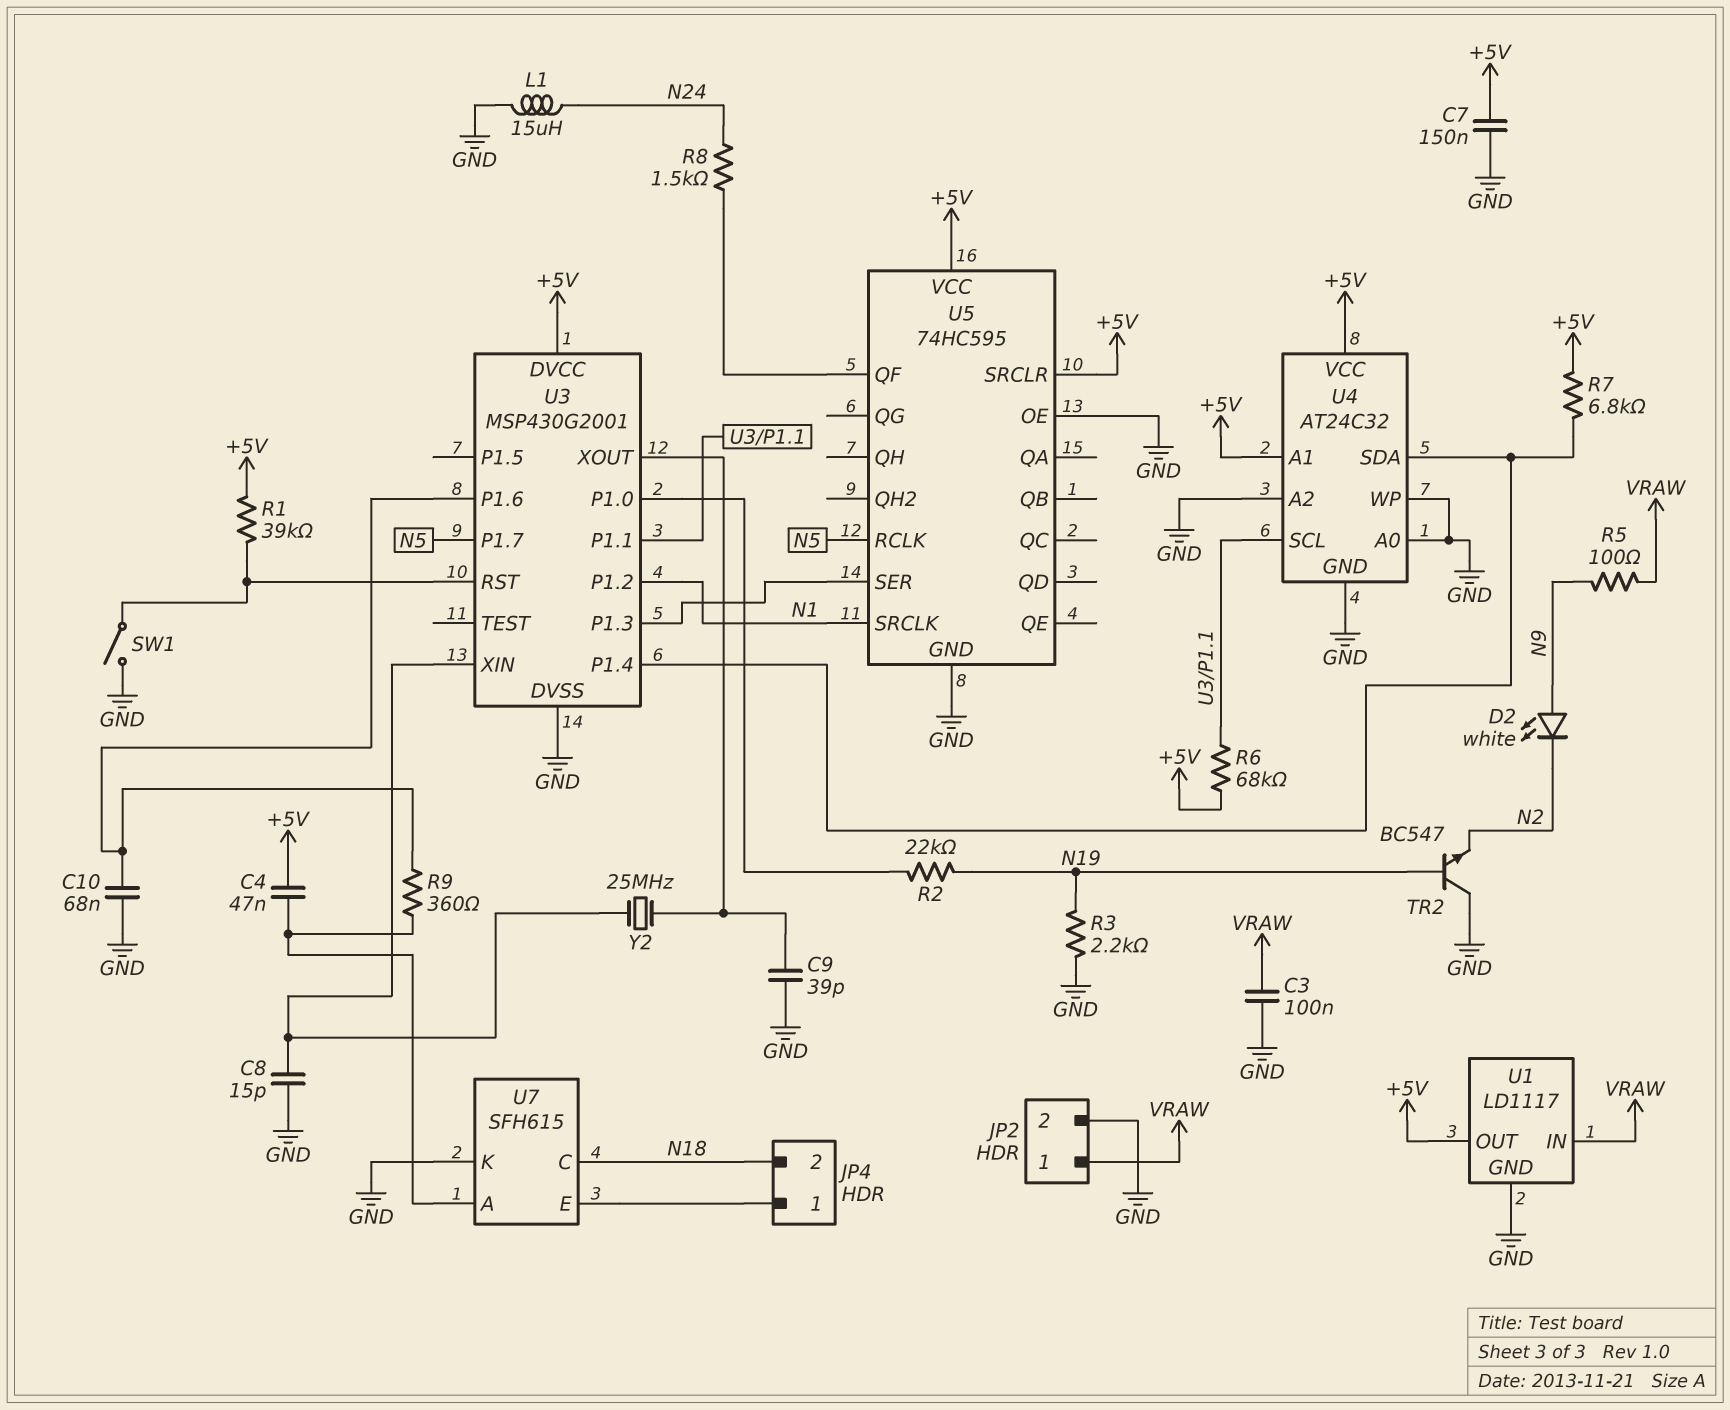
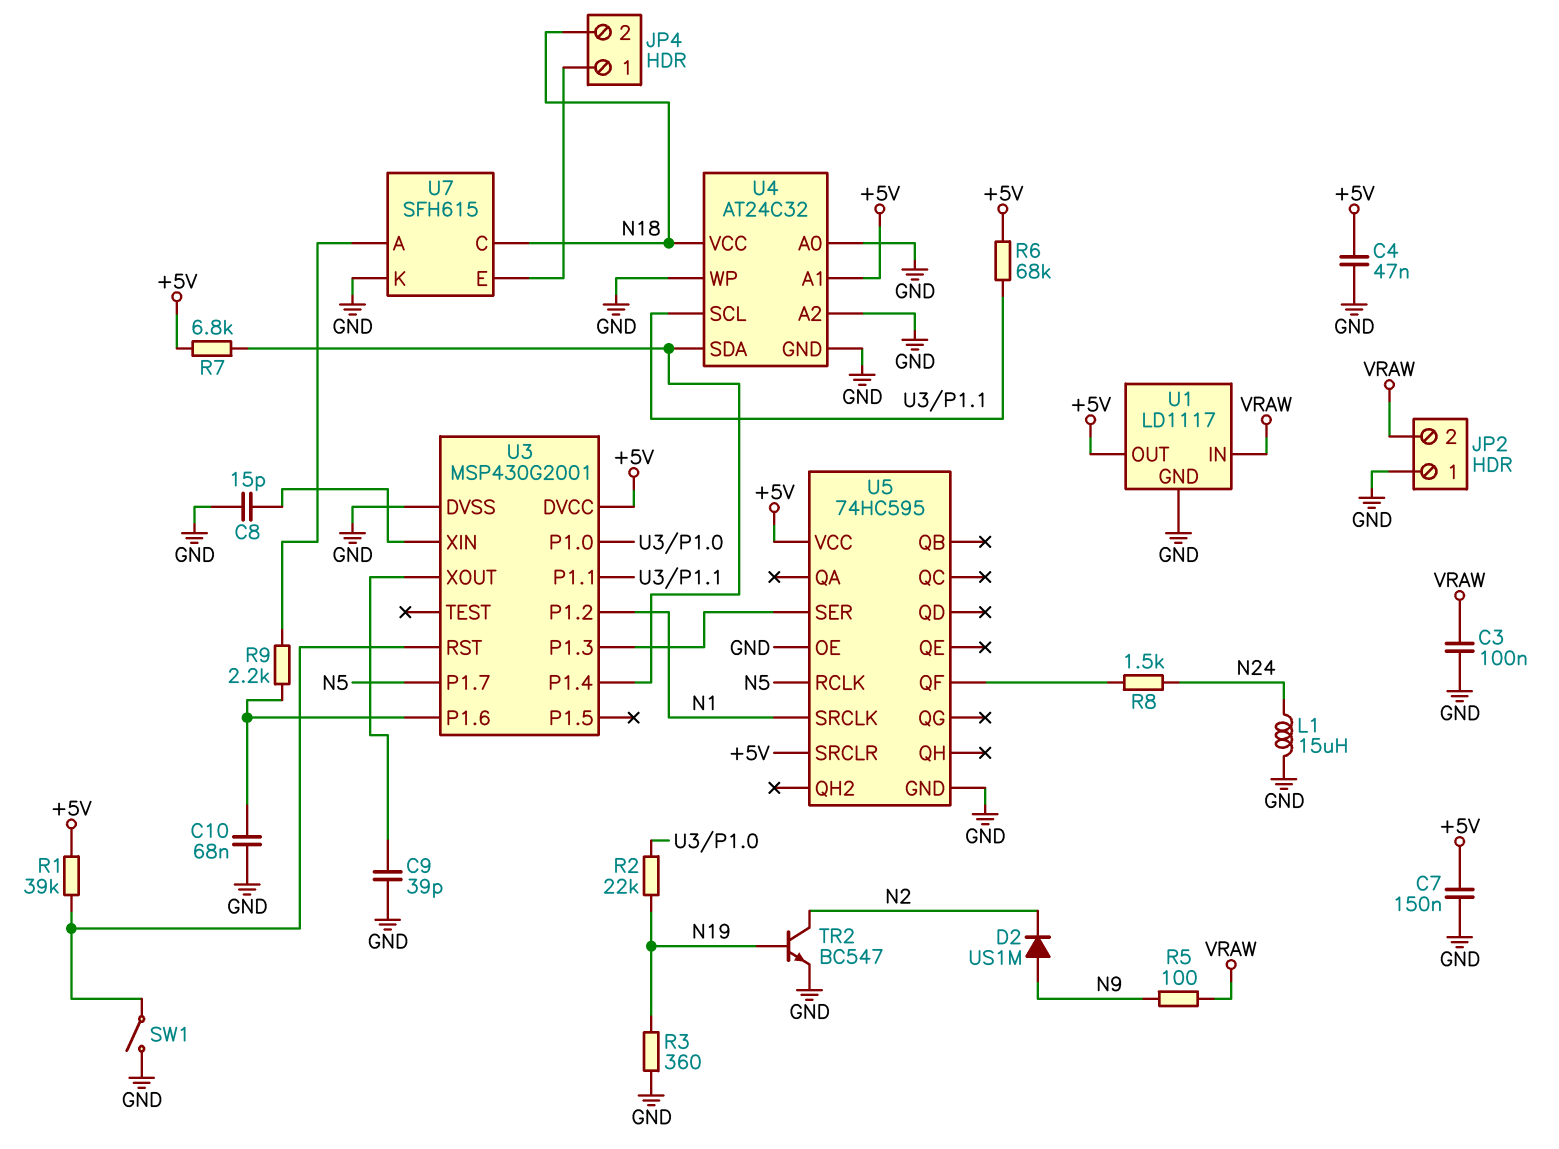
C4: 47nF (+5V, U7/A) -> 47nF (+5V, GND)
D2: LED white (A N9, K N2) -> diode US1M (A N9, K N2)
JP2 pin 1: VRAW -> GND
JP2 pin 2: GND -> VRAW
R3: 2.2k (GND, N19) -> 360 (GND, N19)
R9: 360 (U3/P1.6, U7/A) -> 2.2k (U3/P1.6, U7/A)
TR2: NPN BC547 (B N19, C GND, E N2) -> NPN BC547 (B N19, C N2, E GND)
U4 pin VCC: +5V -> N18
Y2: 25MHz (U3/XIN, U3/XOUT) -> none

